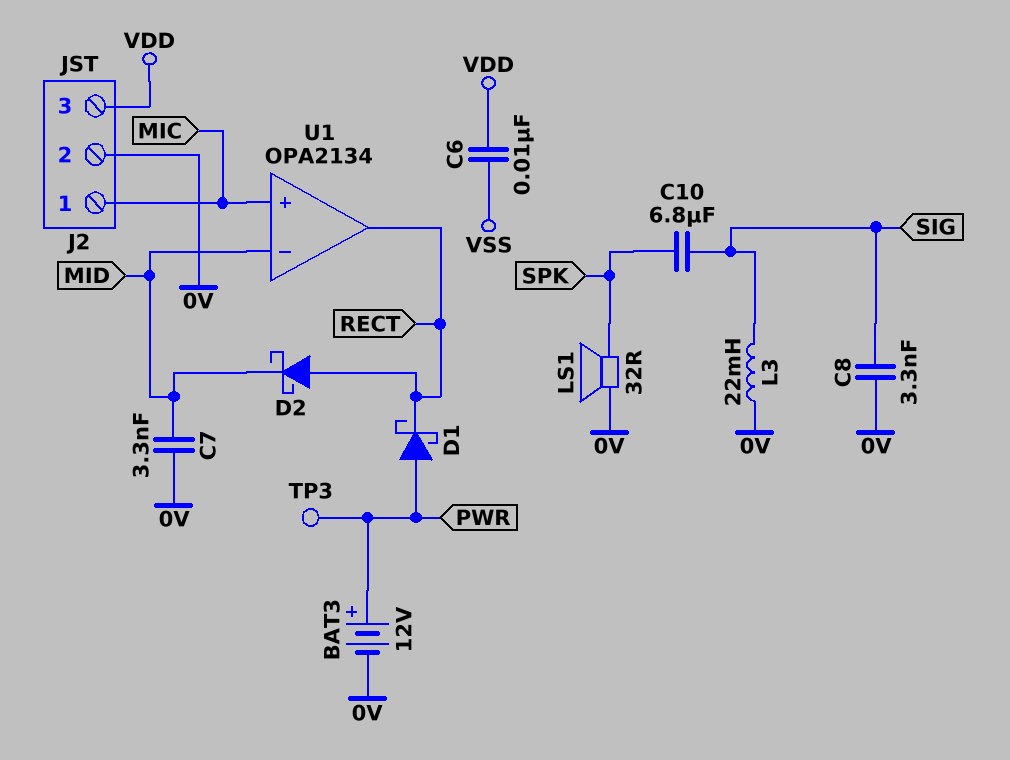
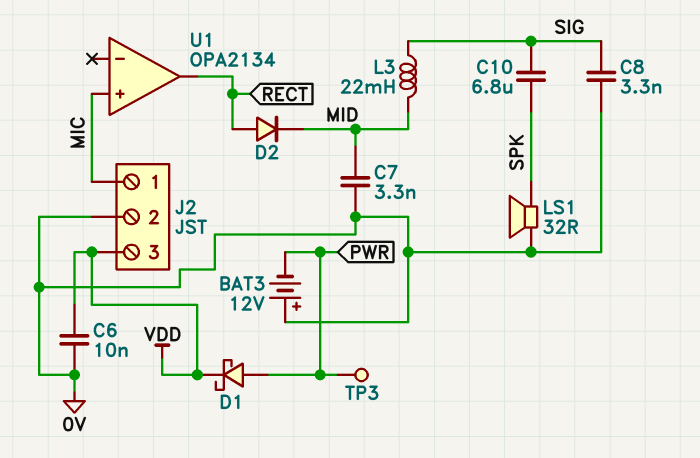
BAT3: 12V (plus PWR, minus 0V) -> 12V (plus 0V, minus PWR)
C6: 10nF (VDD, VSS) -> 10nF (0V, VDD)
D1: schottky (A PWR, K RECT) -> schottky (A PWR, K VDD)
D2: schottky (A RECT, K MID) -> diode (A RECT, K MID)
L3: 22mH (0V, SIG) -> 22mH (MID, SIG)
U1 pin in-: MID -> none

